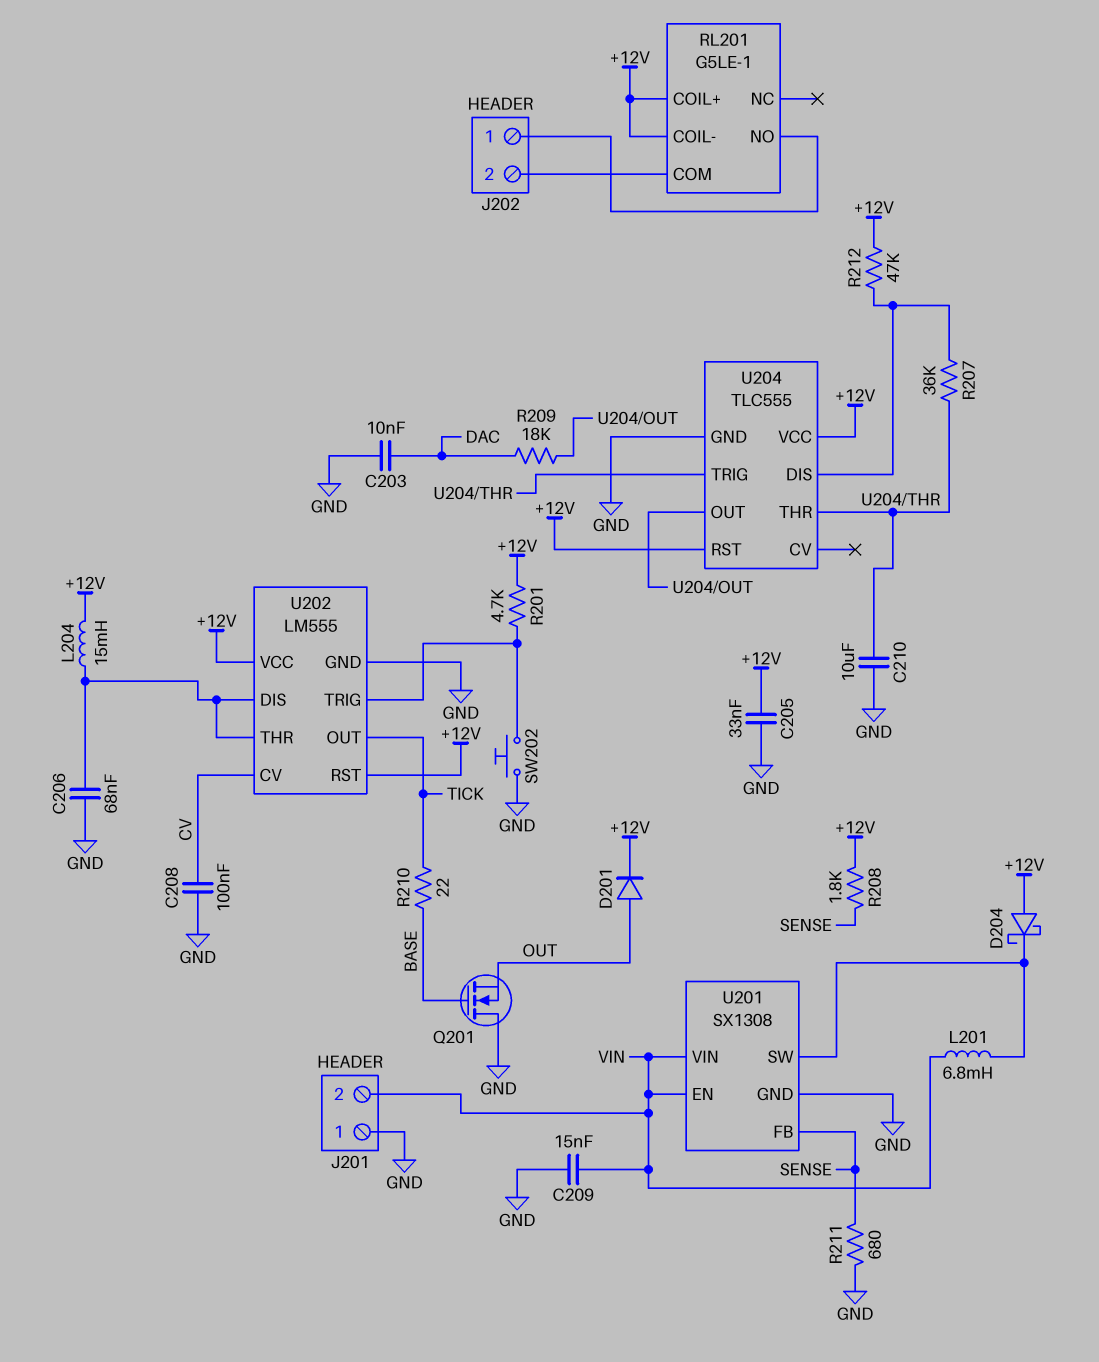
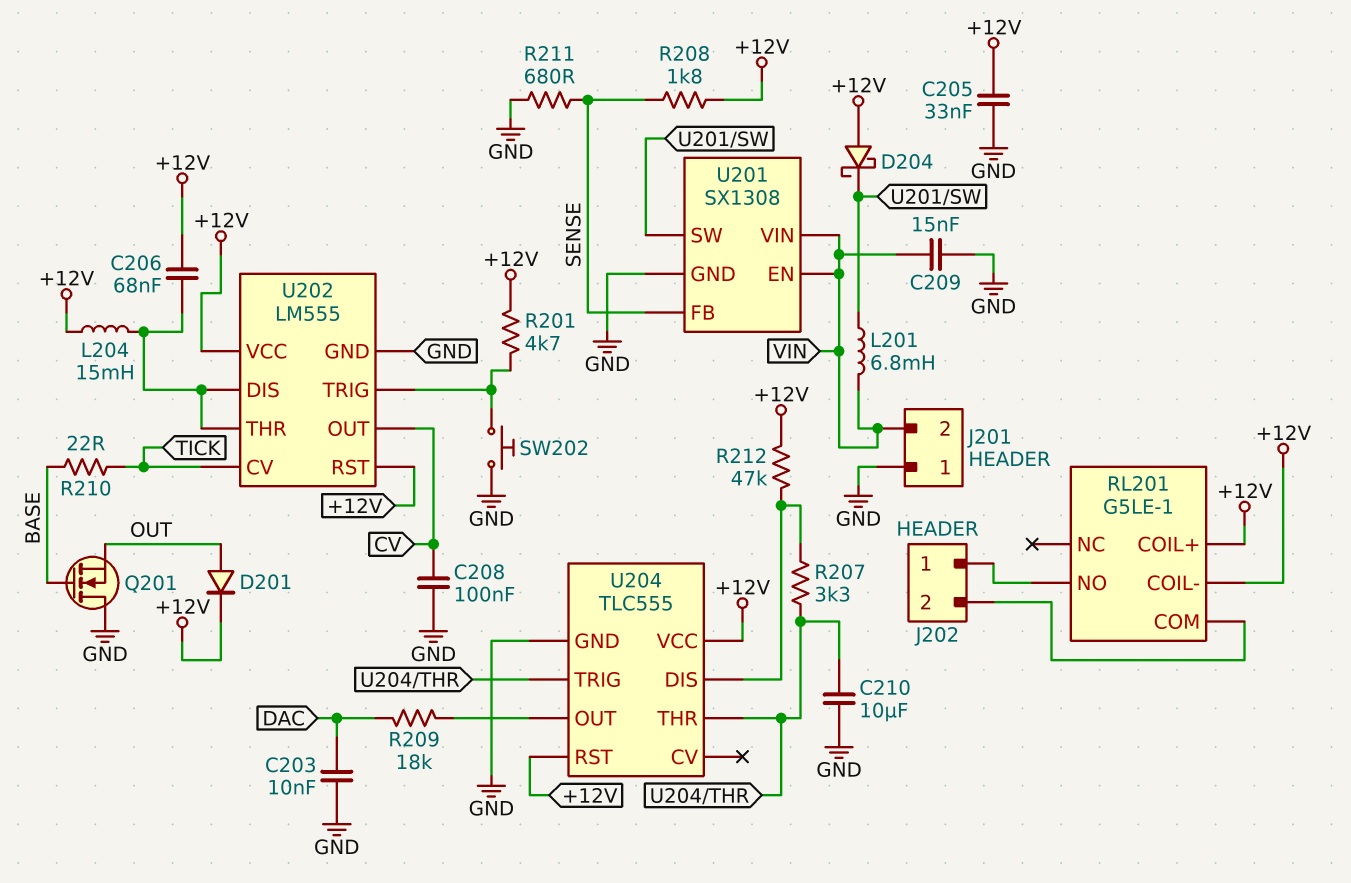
C206: 68nF (GND, U202/DIS) -> 68nF (+12V, U202/DIS)
R207: 36k (U204/DIS, U204/THR) -> 3.3k (U204/DIS, U204/THR)
U202 pin CV: CV -> TICK
U202 pin OUT: TICK -> CV

